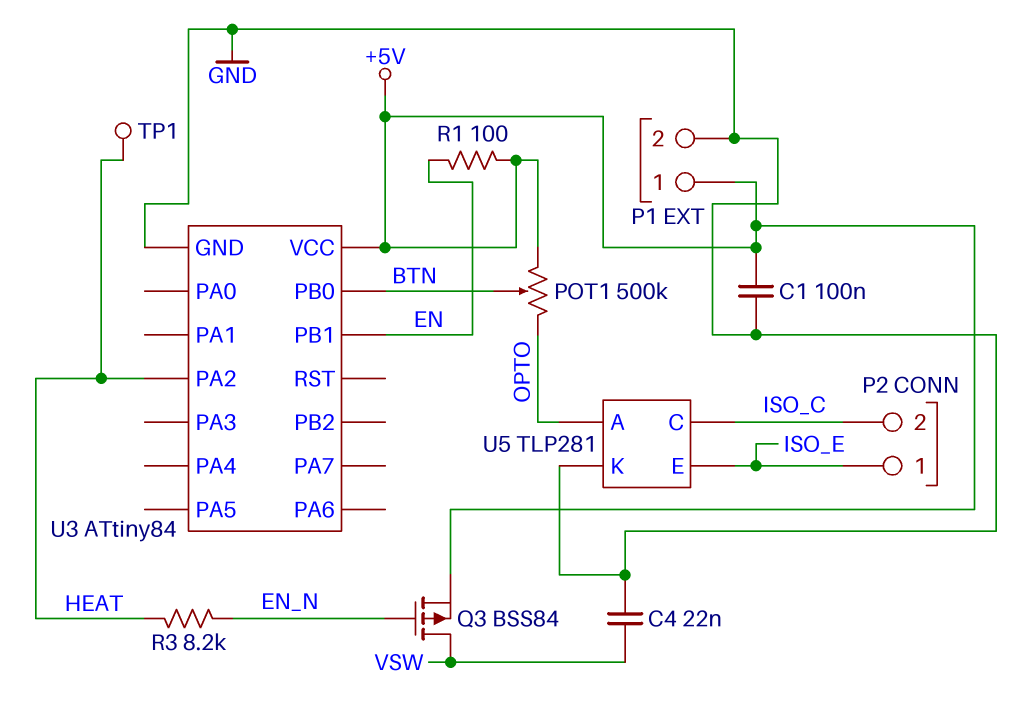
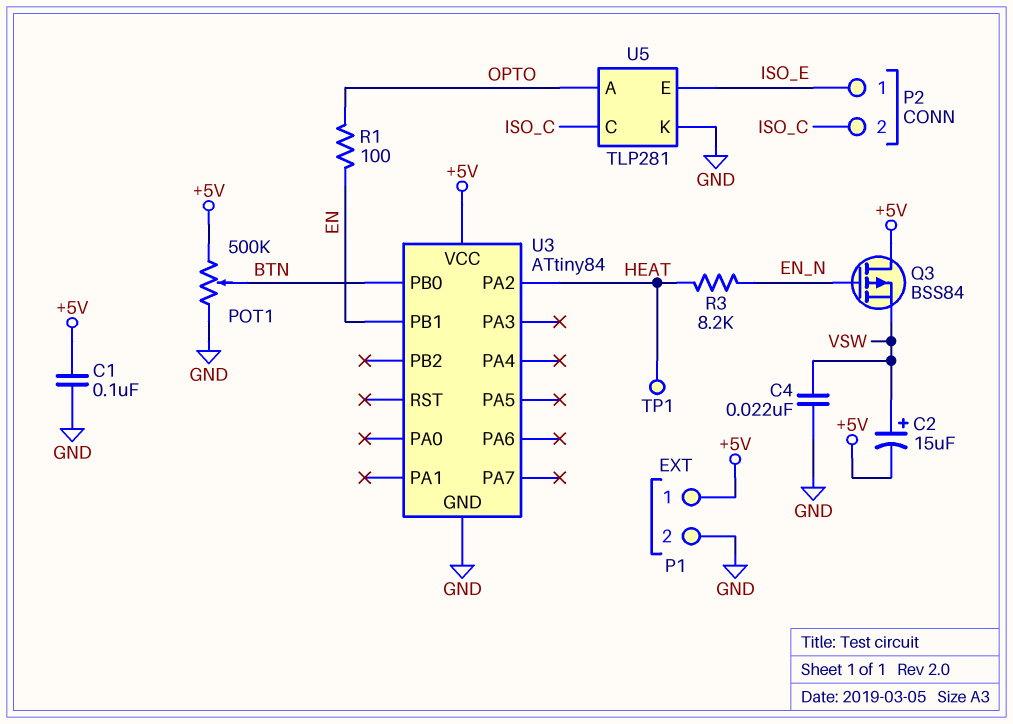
C2: none -> 15uF (plus VSW, minus +5V)
POT1: 500k (+5V, OPTO, wiper BTN) -> 500k (+5V, GND, wiper BTN)
Q3: PMOS BSS84 (G EN_N, D VSW, S +5V) -> PMOS BSS84 (G EN_N, D +5V, S VSW)
R1: 100 (+5V, EN) -> 100 (EN, OPTO)

